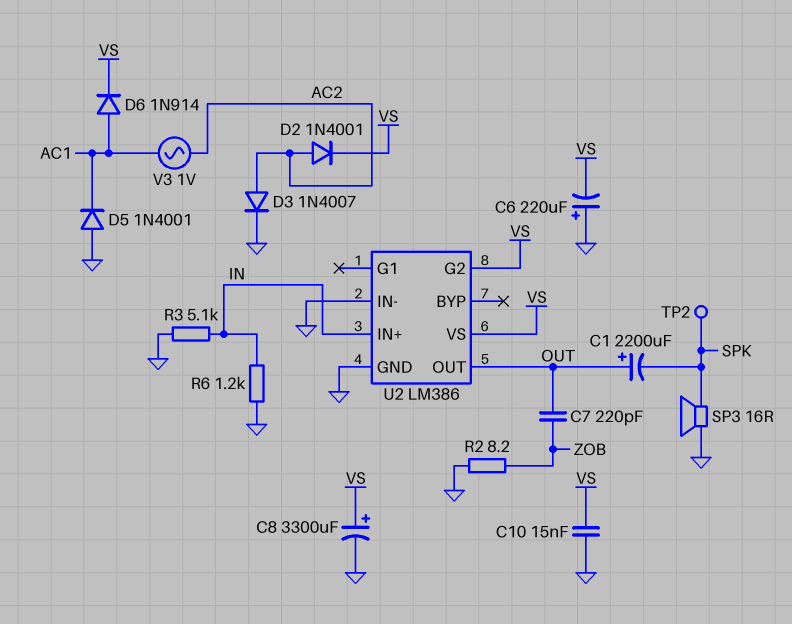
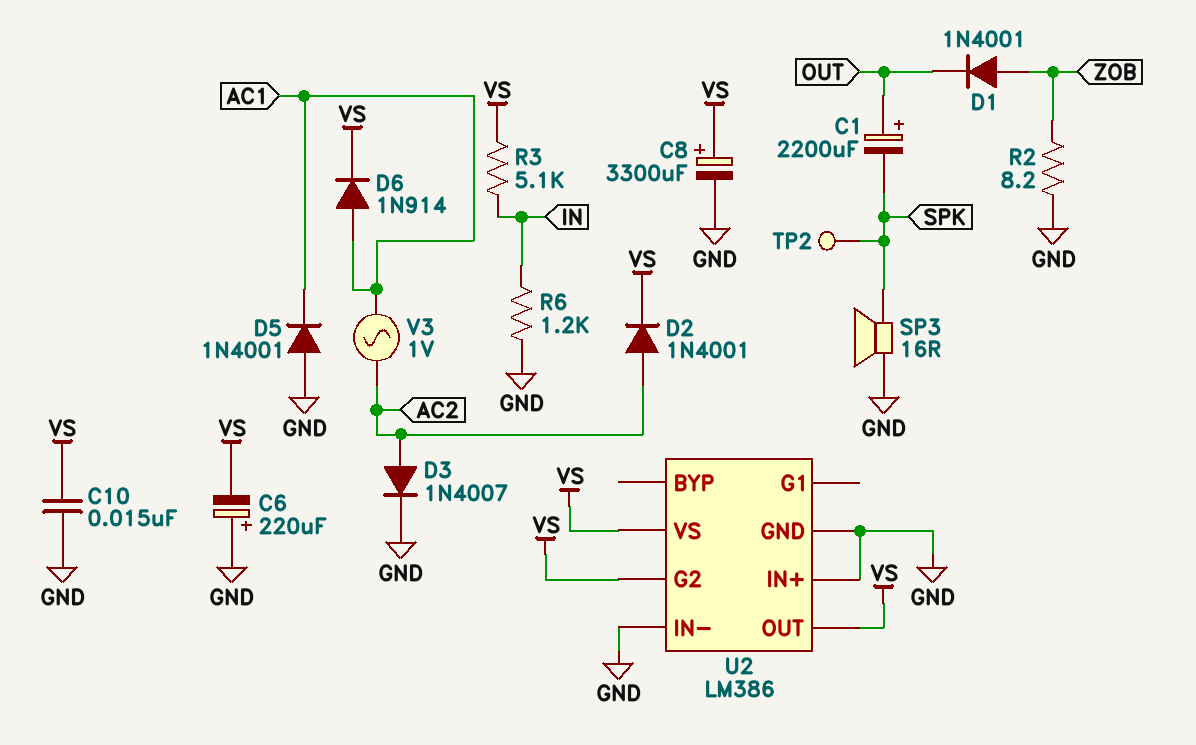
C7: 220pF (OUT, ZOB) -> none
D1: none -> diode 1N4001 (A ZOB, K OUT)
R3: 5.1k (GND, IN) -> 5.1k (IN, VS)
U2 pin IN+: IN -> GND
U2 pin OUT: OUT -> VS

